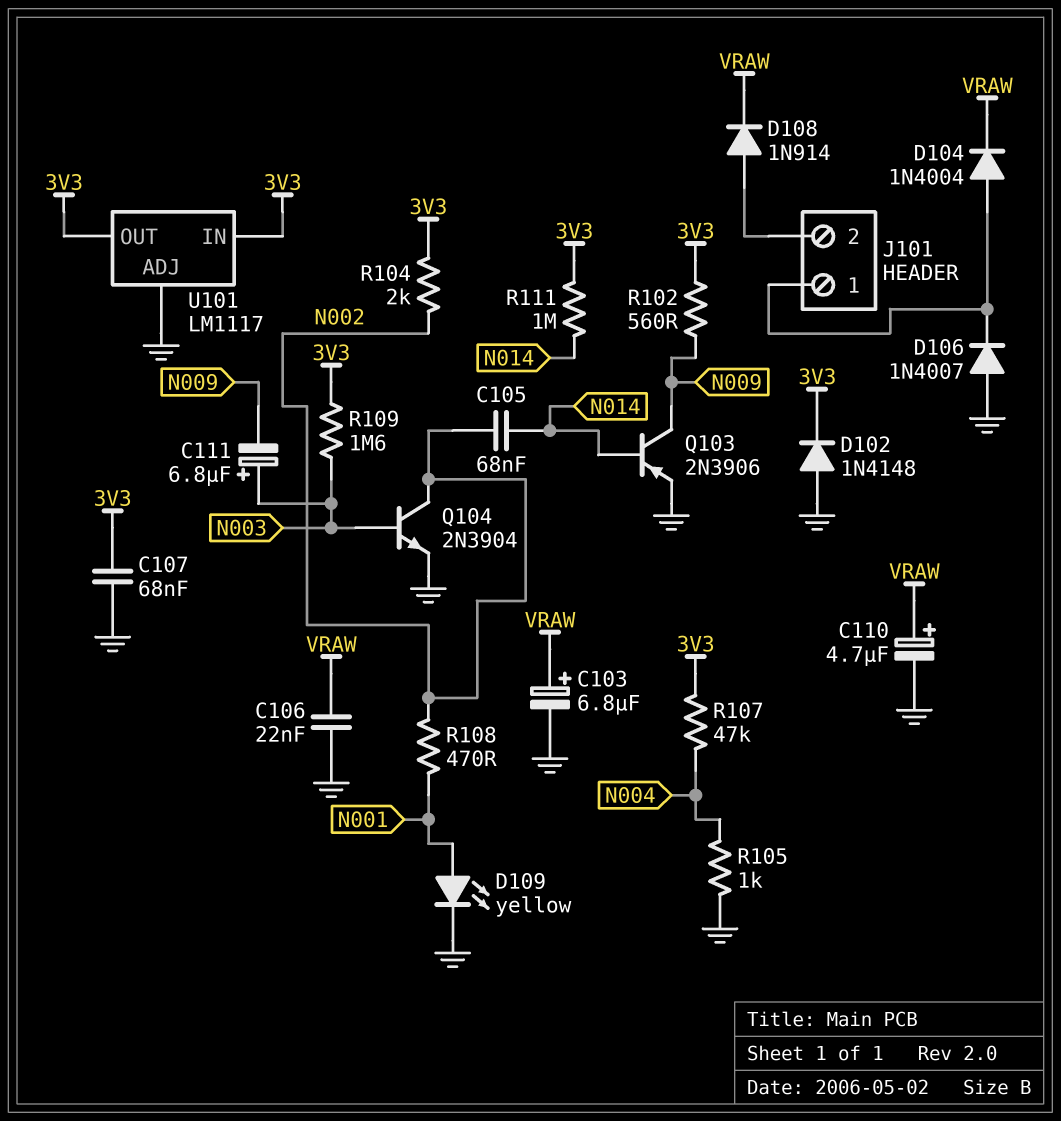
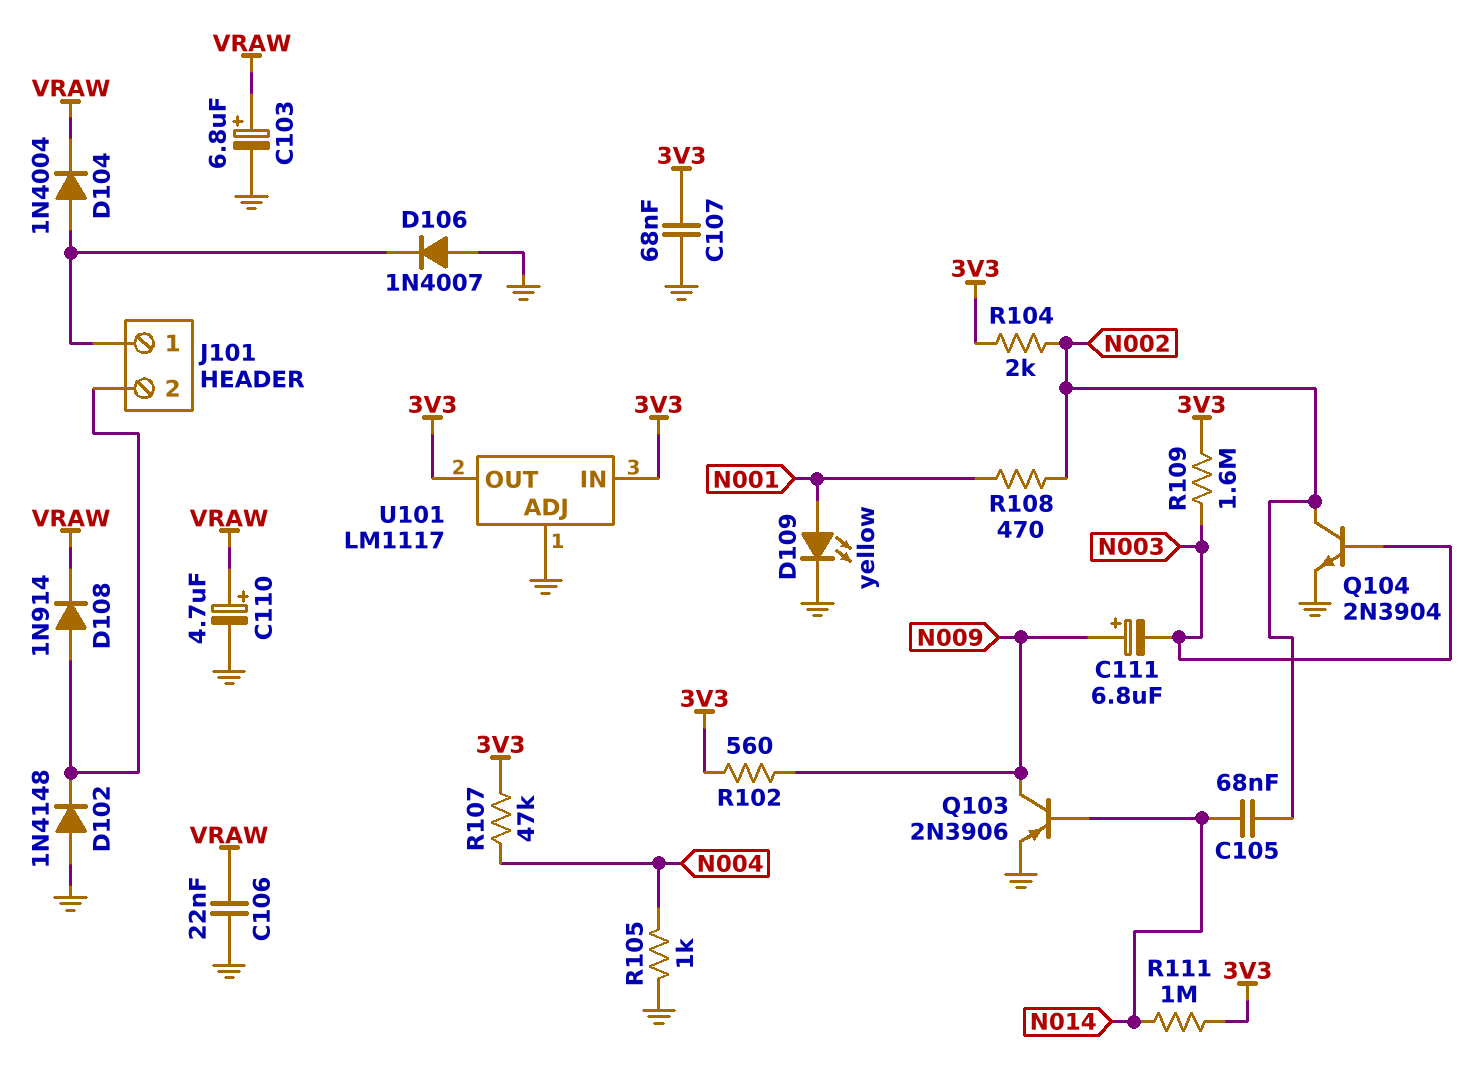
C111: 6.8uF (plus N003, minus N009) -> 6.8uF (plus N009, minus N003)
D102: diode 1N4148 (A GND, K 3V3) -> diode 1N4148 (A GND, K J101/2)

